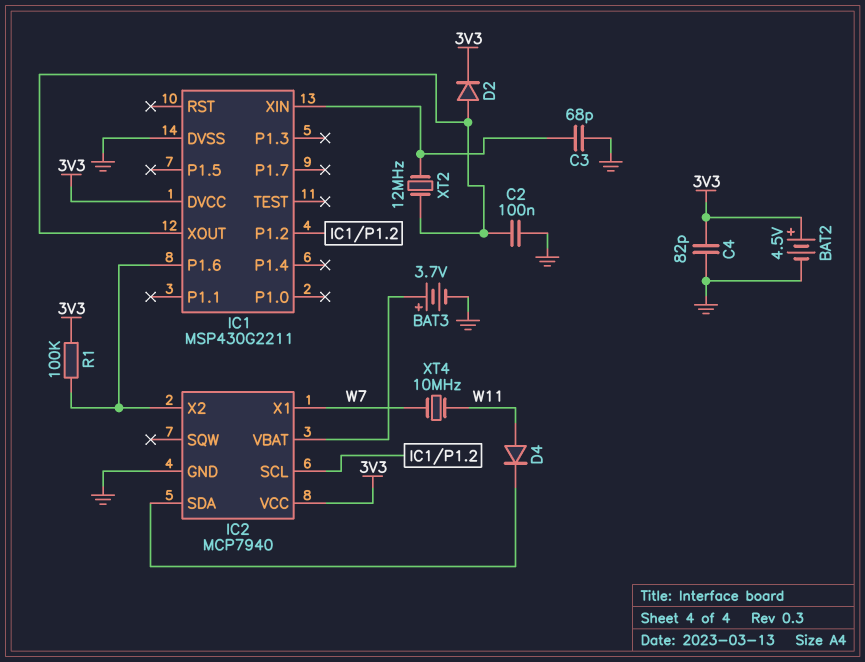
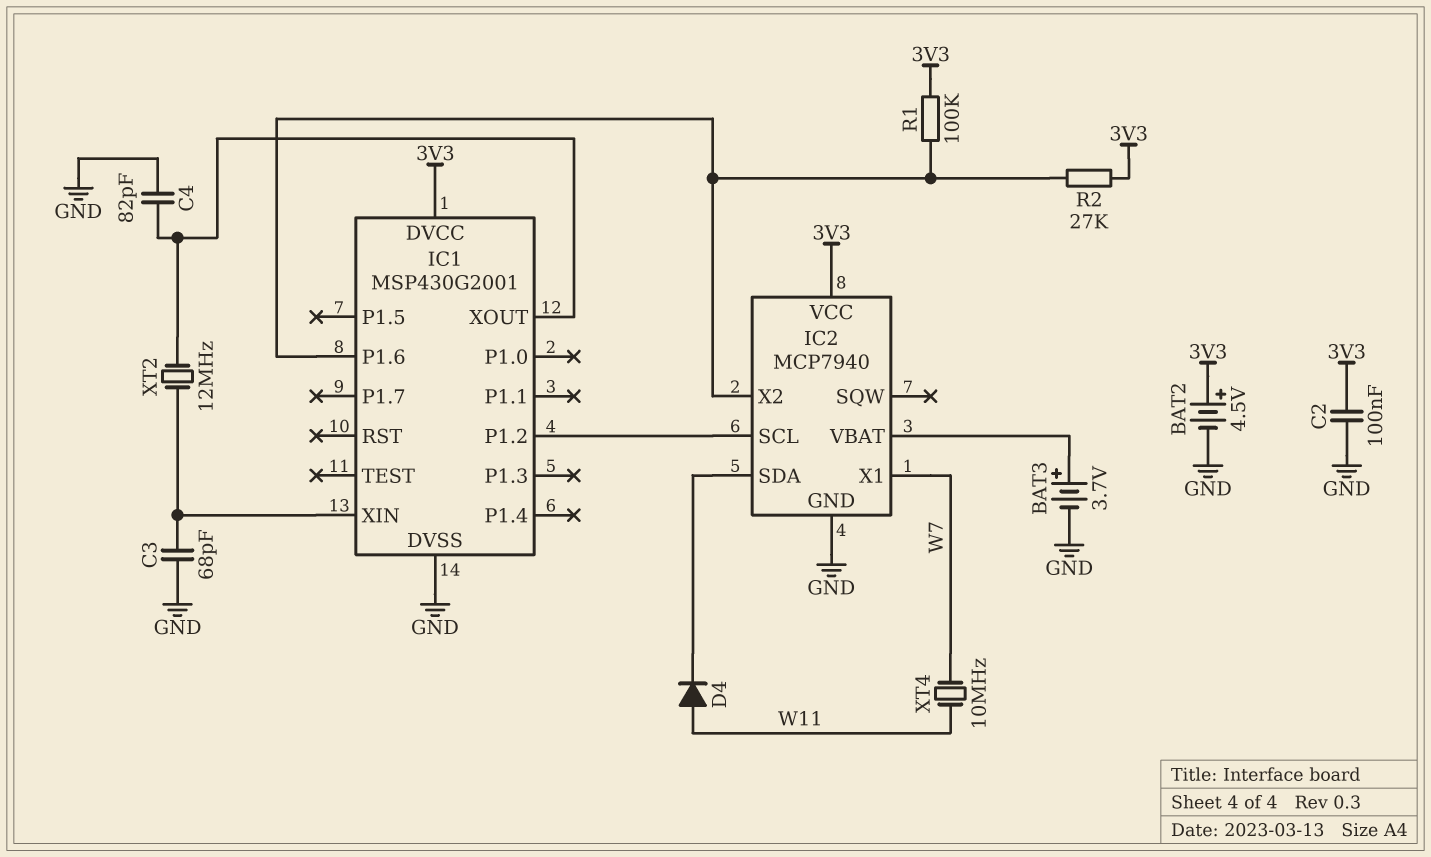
C2: 100nF (GND, IC1/XOUT) -> 100nF (3V3, GND)
C4: 82pF (3V3, GND) -> 82pF (GND, IC1/XOUT)
D2: diode (A IC1/XOUT, K 3V3) -> none
IC1: MSP430G2211 -> MSP430G2001
R2: none -> 27k (3V3, IC1/P1.6)

